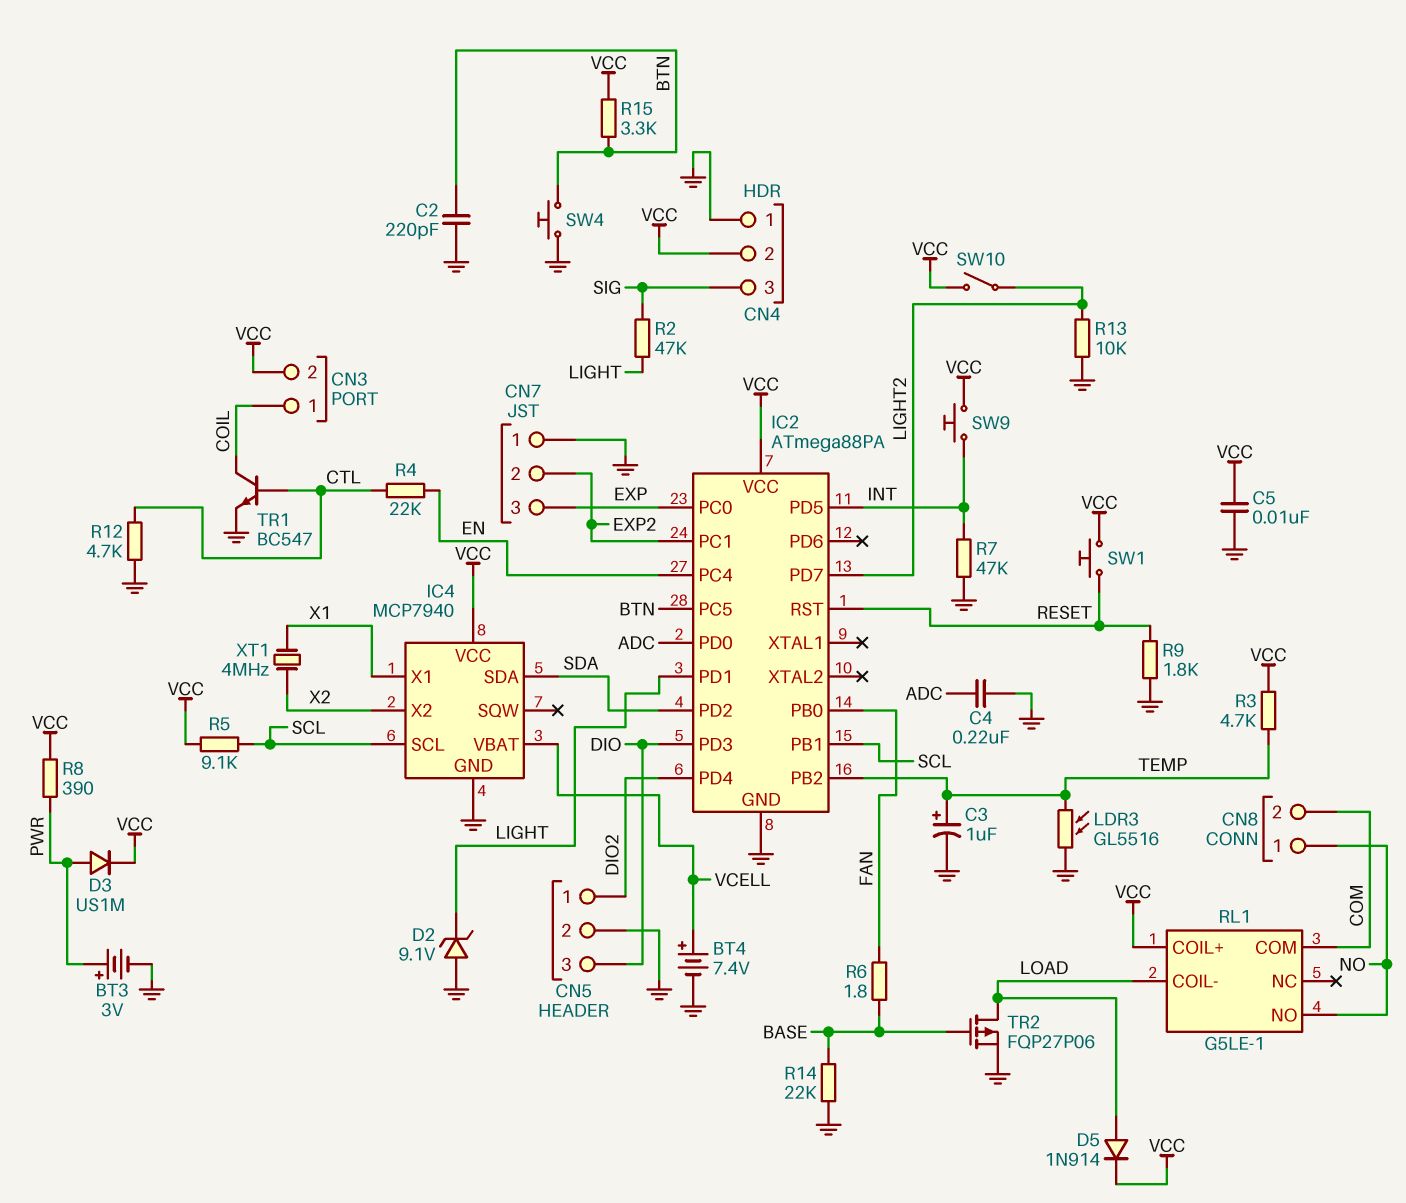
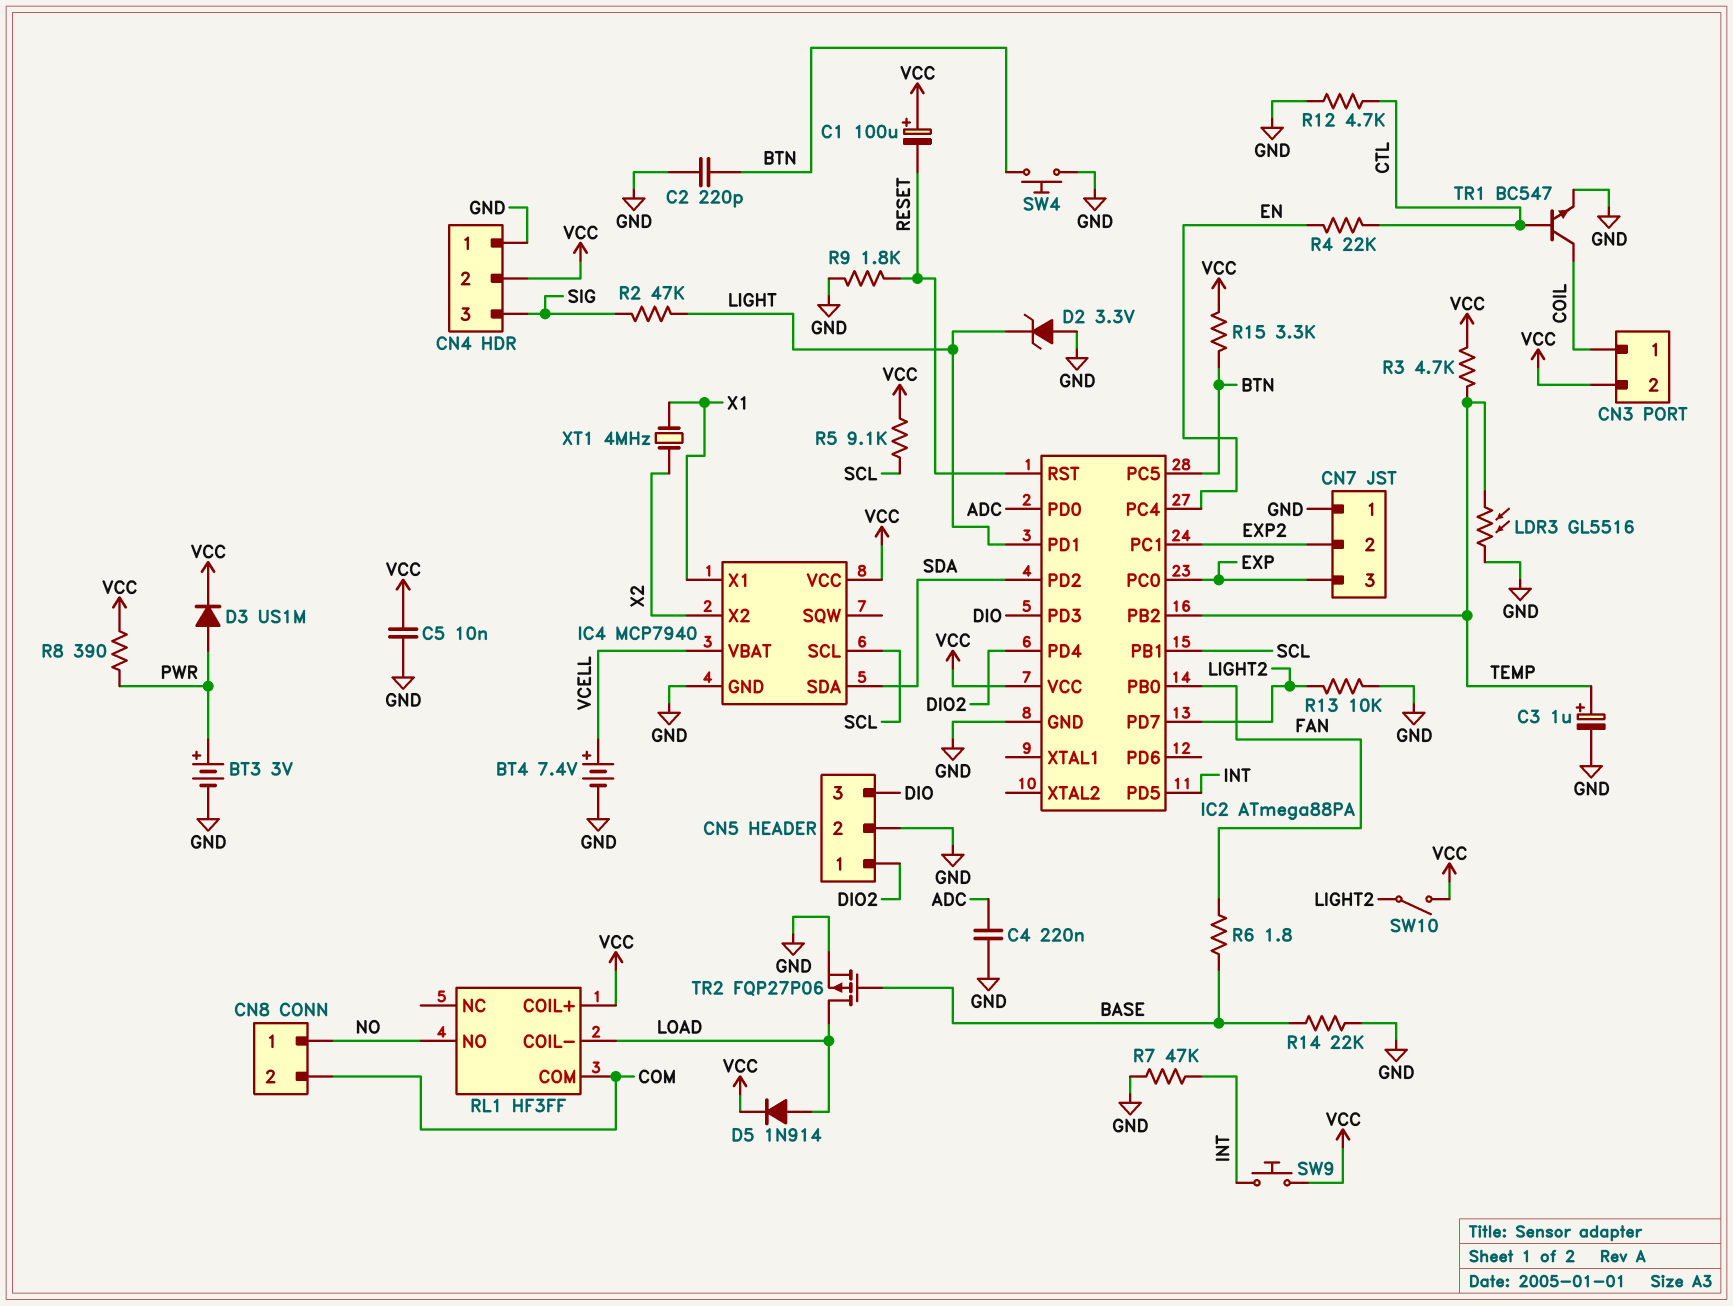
C1: none -> 100uF (plus VCC, minus RESET)
D2: zener 9.1V (A GND, K LIGHT) -> zener 3.3V (A GND, K LIGHT)
RL1: G5LE-1 -> HF3FF
SW1: button (RESET, VCC) -> none

